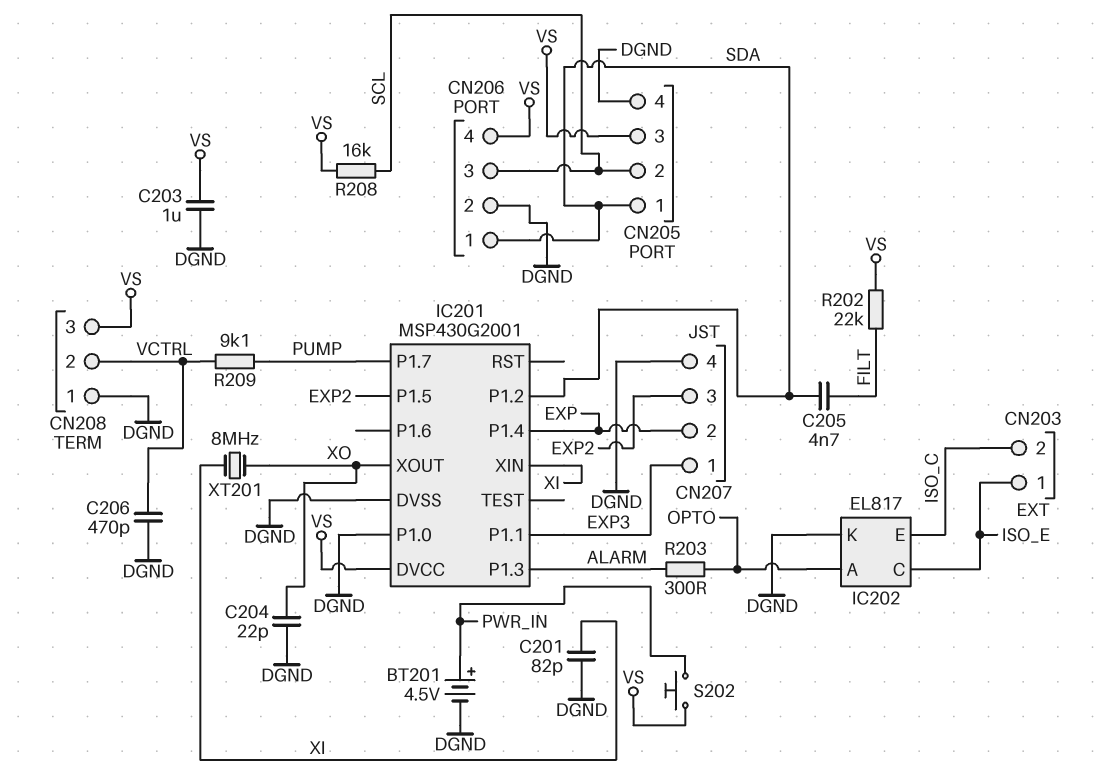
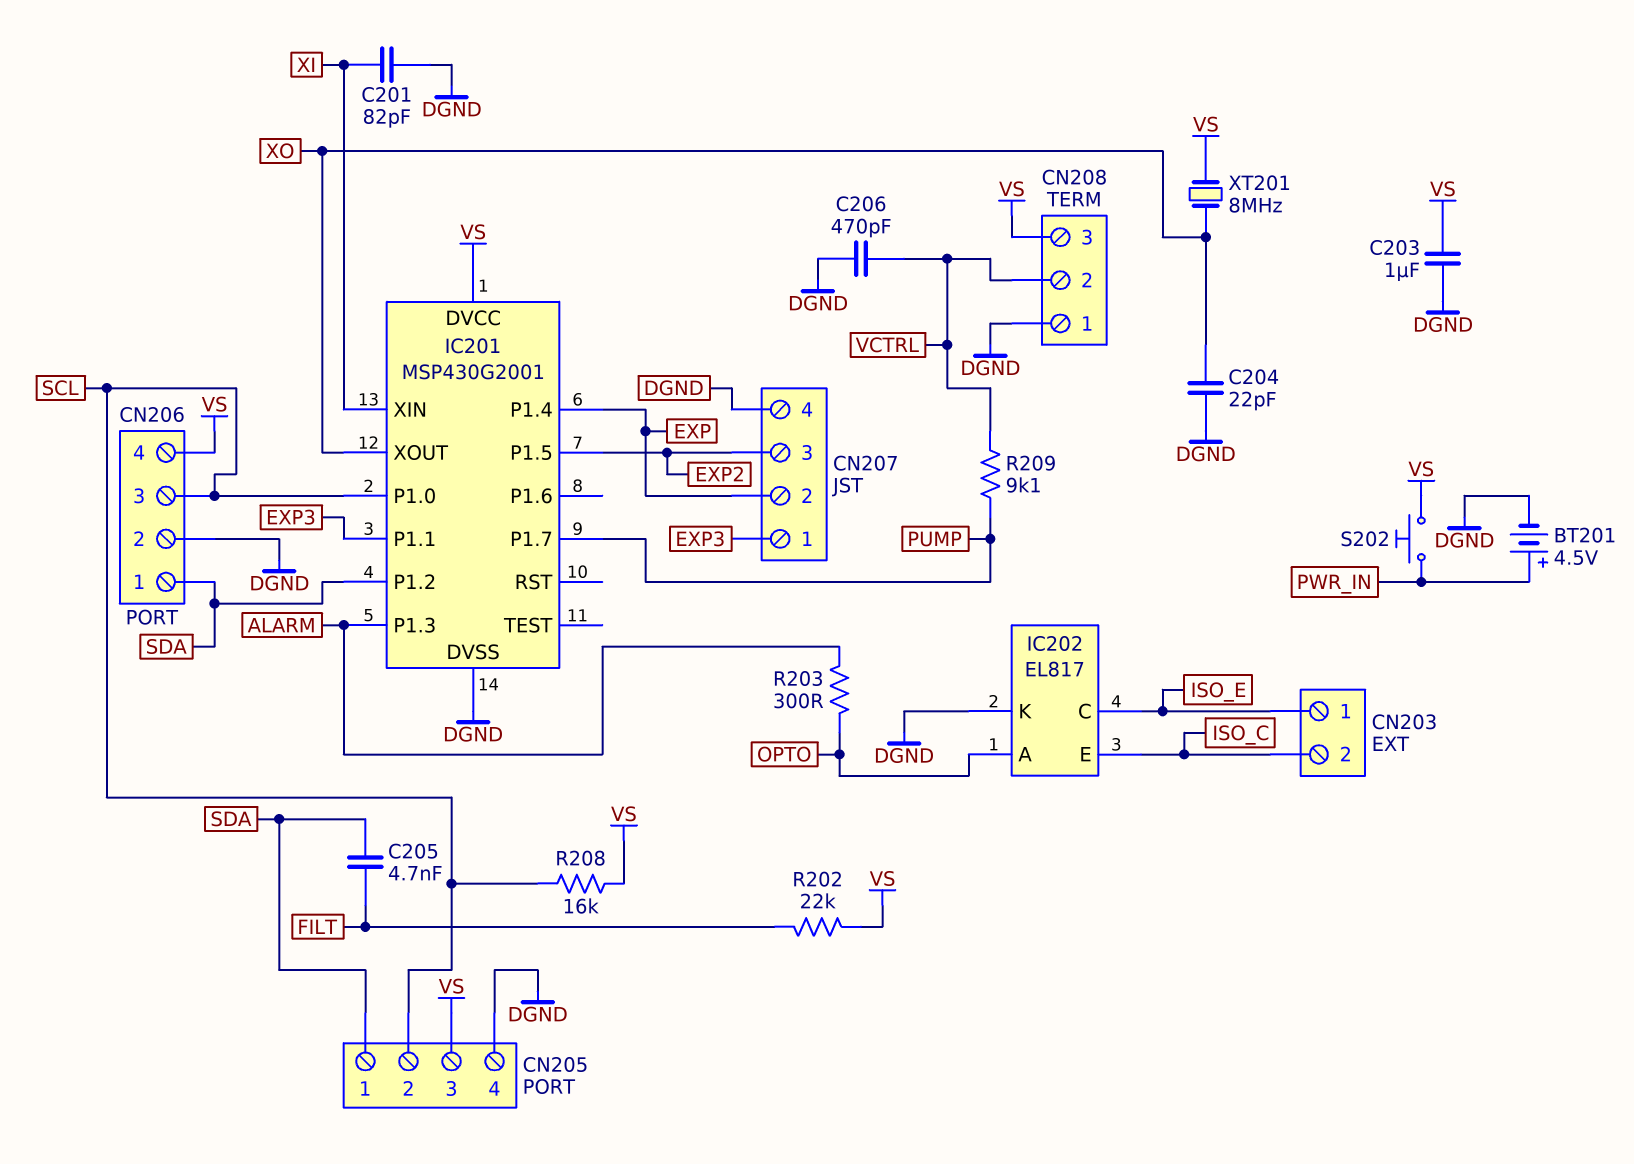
IC201 pin P1.0: DGND -> SCL
XT201: 8MHz (XI, XO) -> 8MHz (VS, XO)

